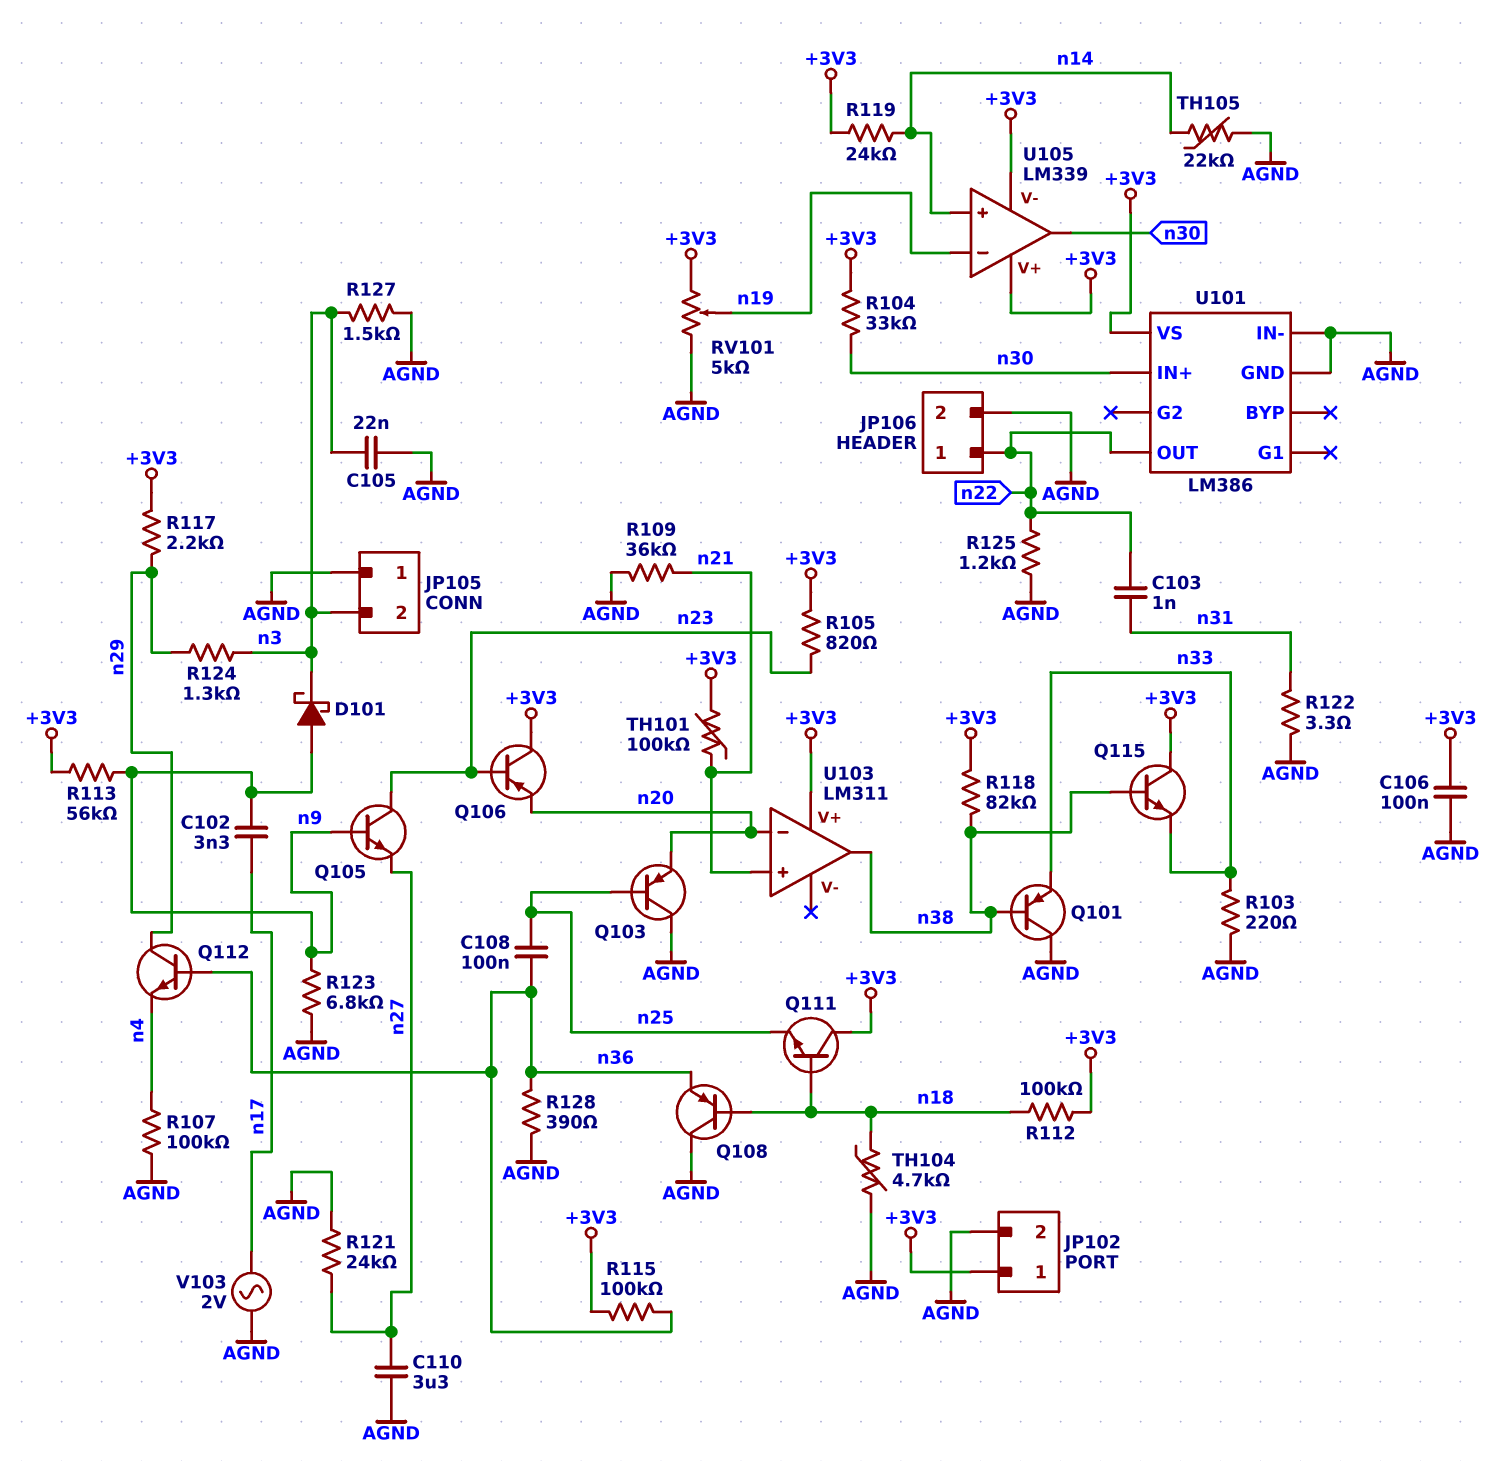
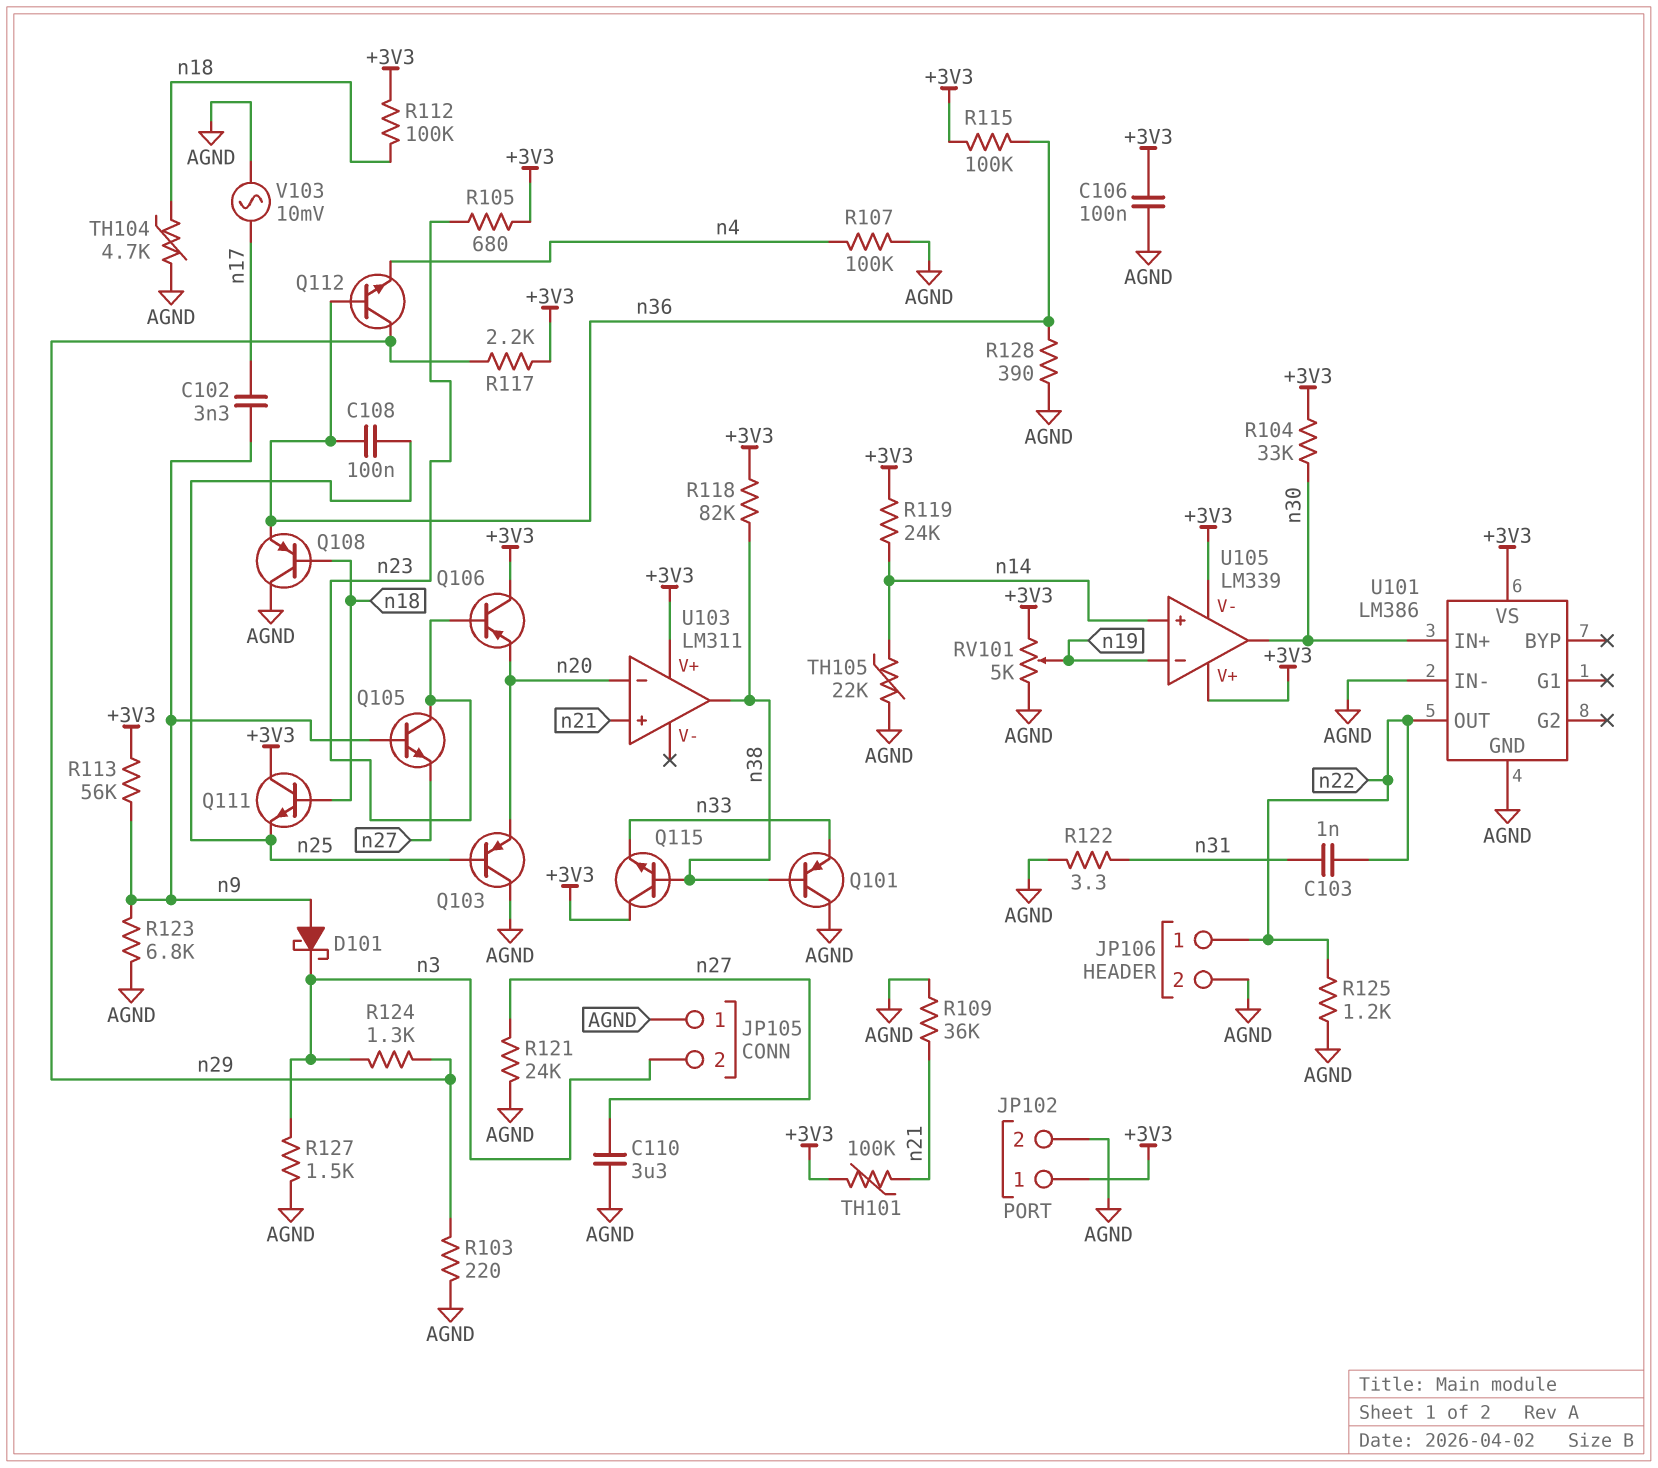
C105: 22nF (AGND, n3) -> none
R103: 220 (AGND, n33) -> 220 (AGND, n29)
R105: 820 (+3V3, n23) -> 680 (+3V3, n23)
V103: AC 2V (AGND, n17) -> AC 10mV (AGND, n17)

